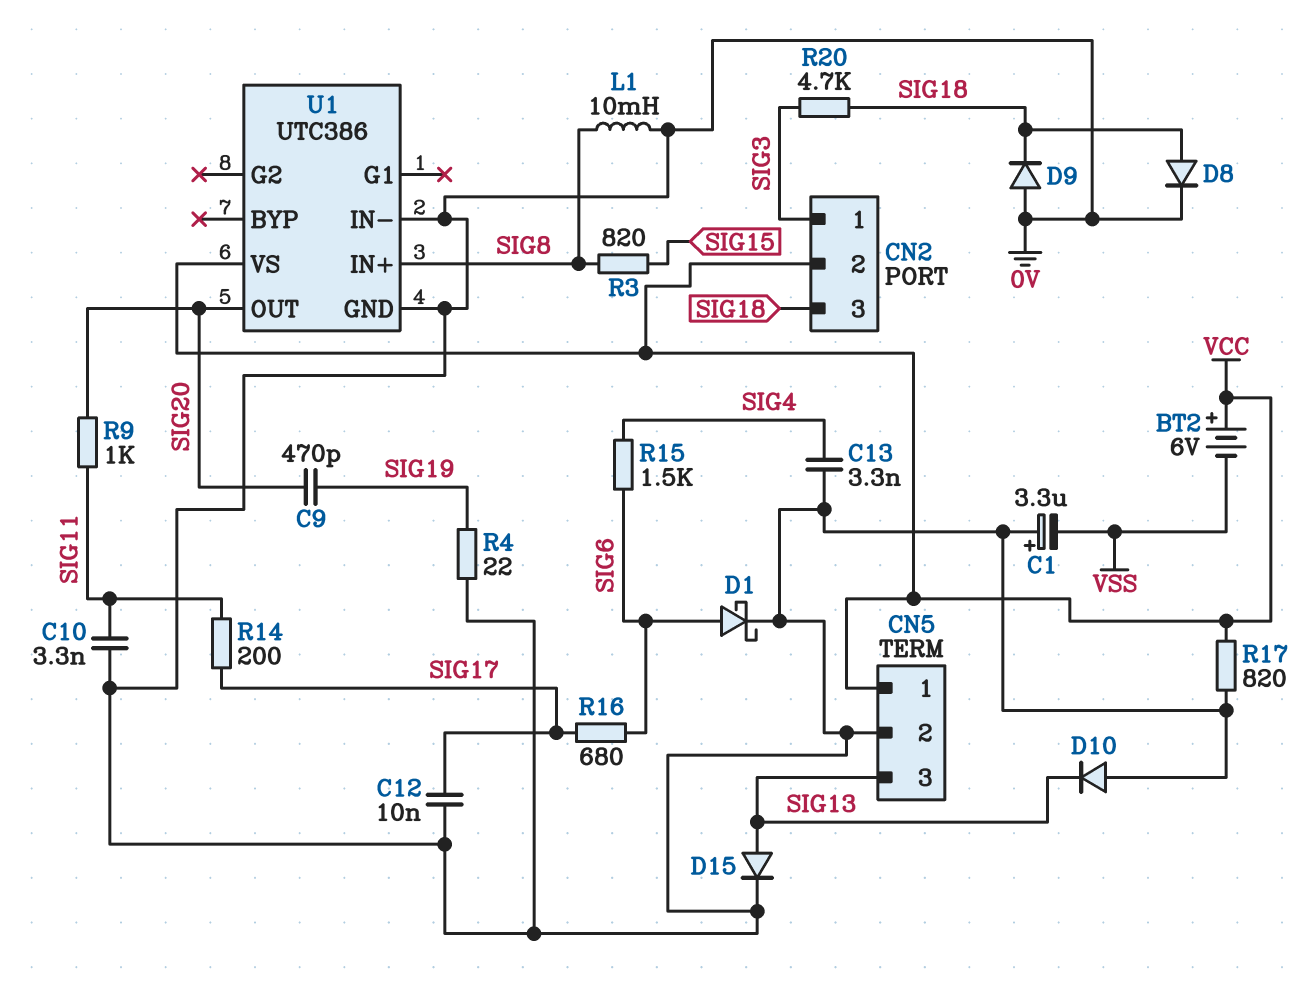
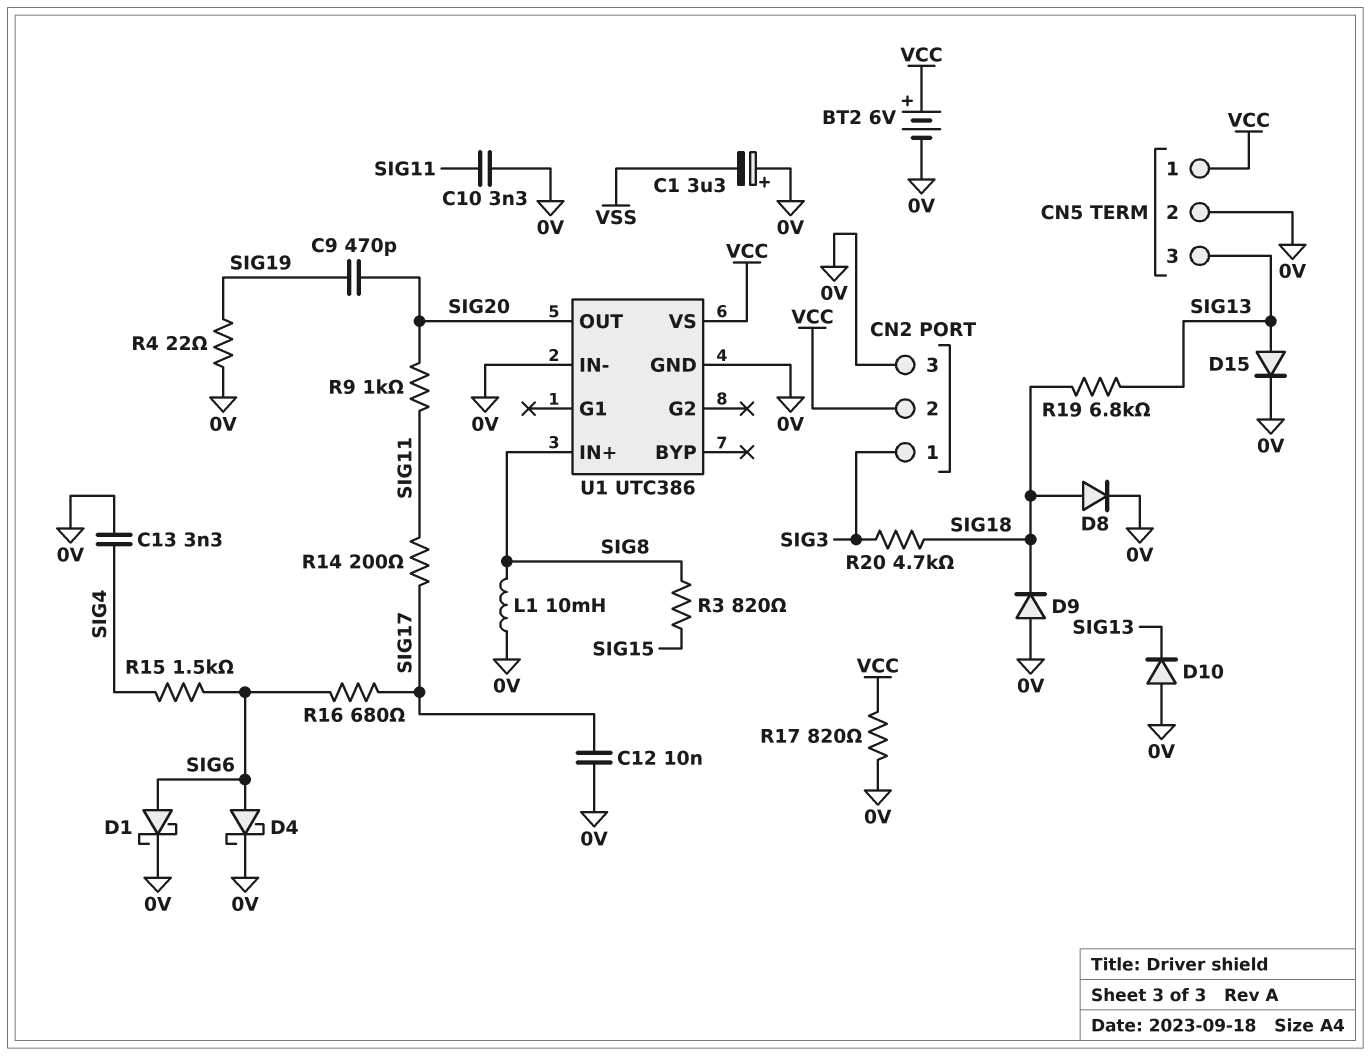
BT2: 6V (plus VCC, minus VSS) -> 6V (plus VCC, minus 0V)
CN2 pin 3: SIG18 -> 0V
D4: none -> schottky (A SIG6, K 0V)
R19: none -> 6.8k (SIG13, SIG18)

